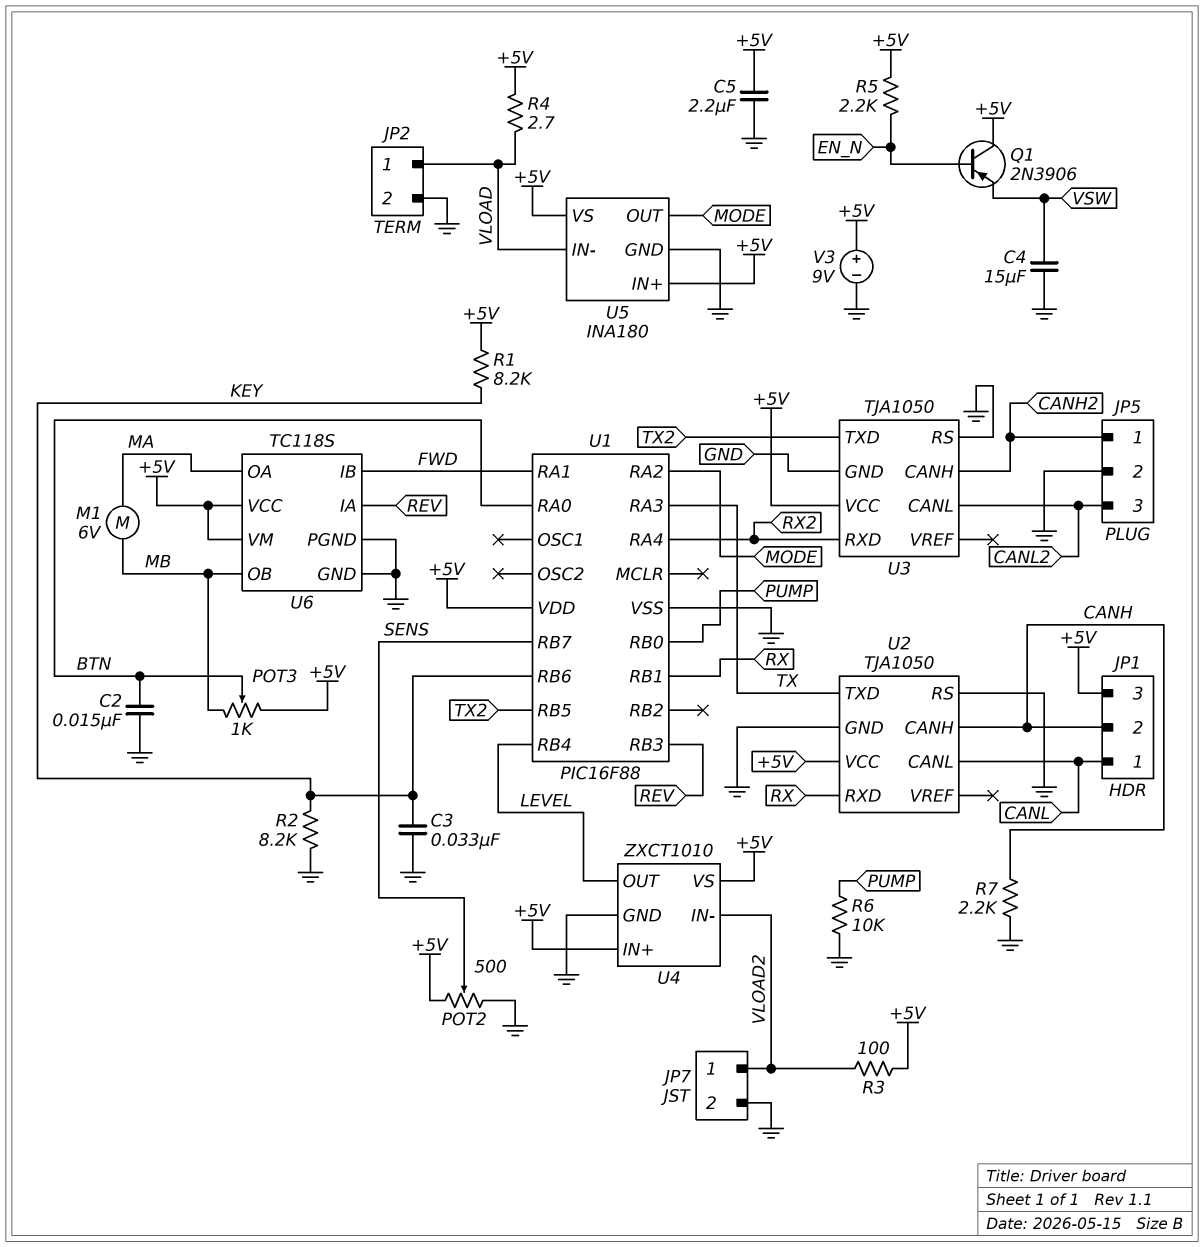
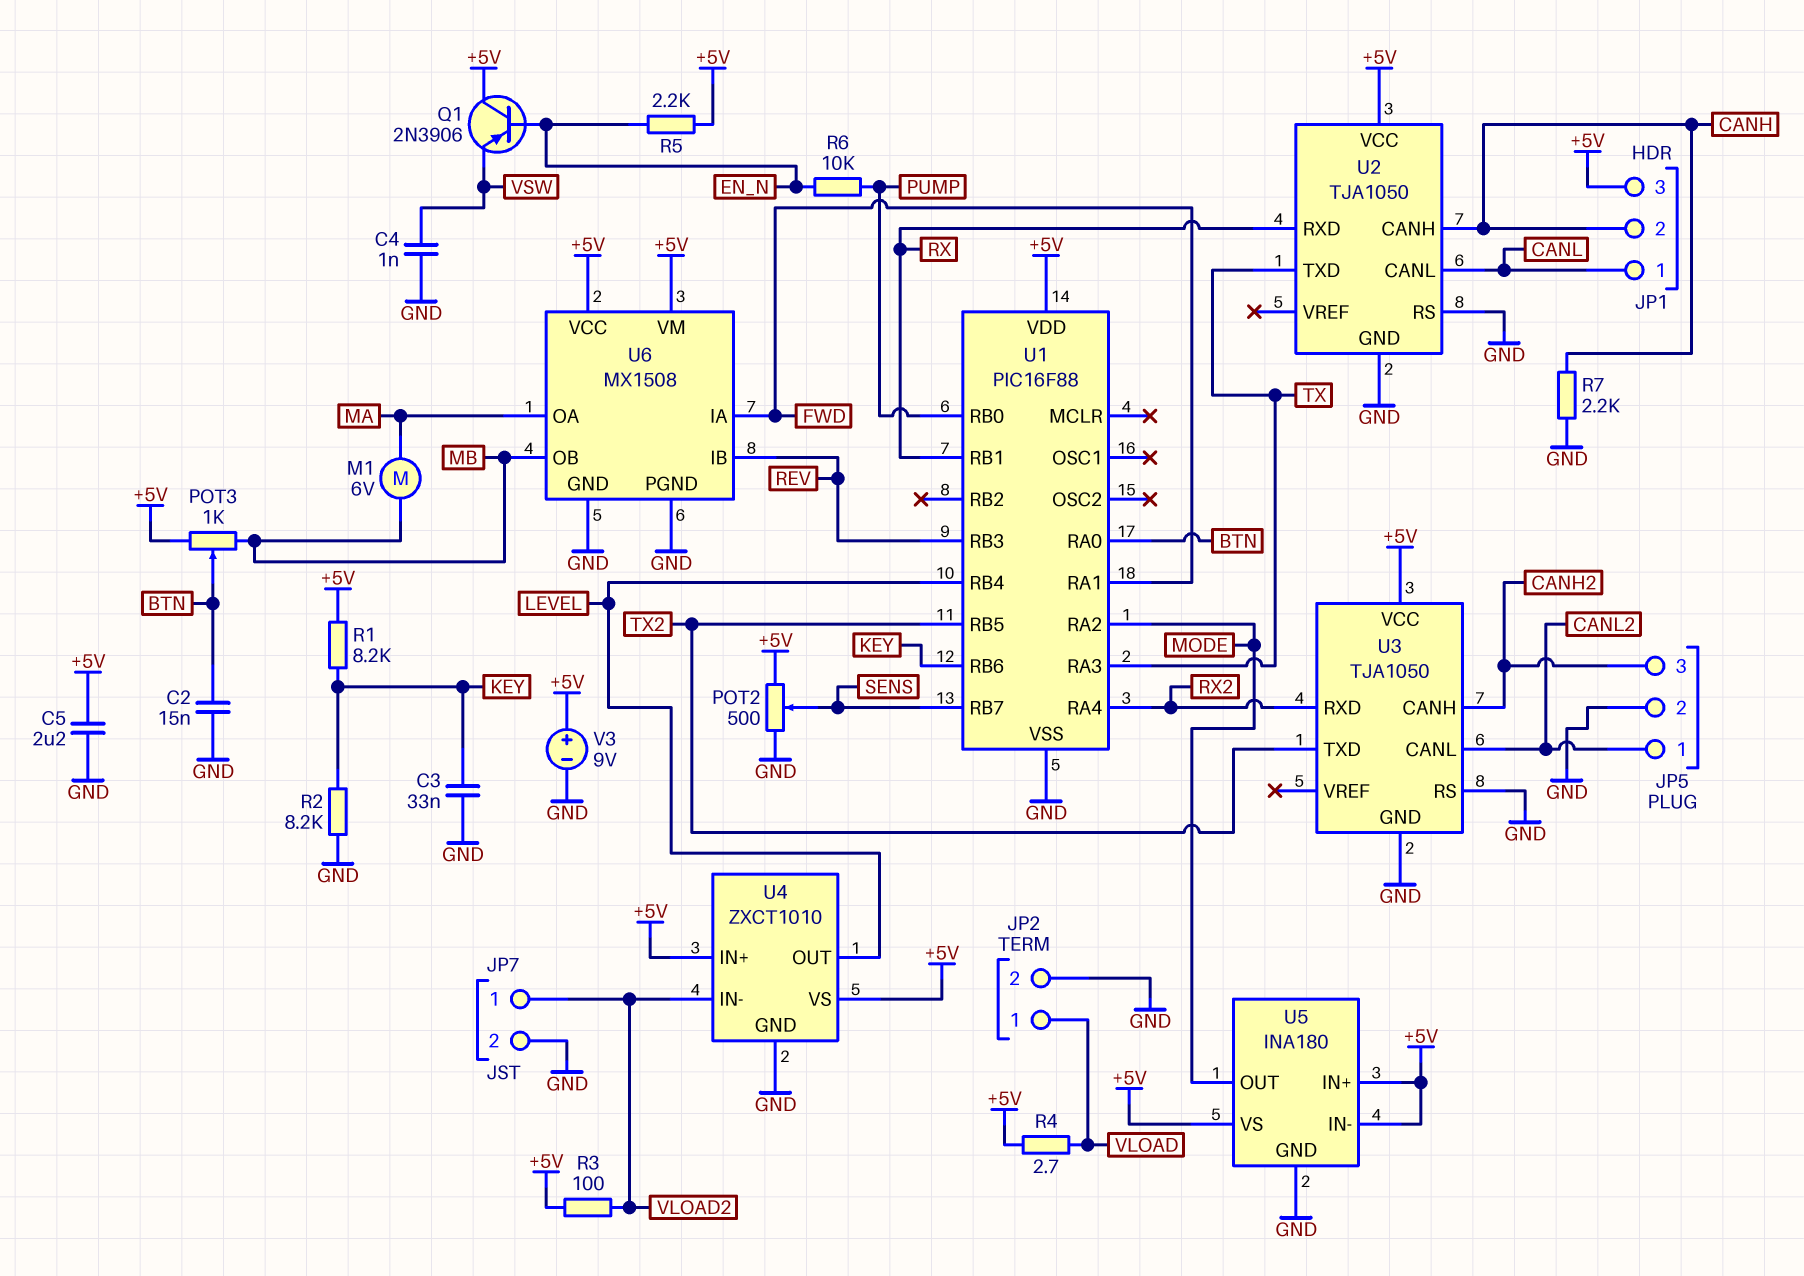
C4: 15uF (GND, VSW) -> 1nF (GND, VSW)
JP5 pin 1: CANH2 -> CANL2
JP5 pin 3: CANL2 -> CANH2
R6: 10k (GND, PUMP) -> 10k (EN_N, PUMP)
U5 pin IN-: VLOAD -> +5V
U6: TC118S -> MX1508
U6 pin IA: REV -> FWD
U6 pin IB: FWD -> REV

